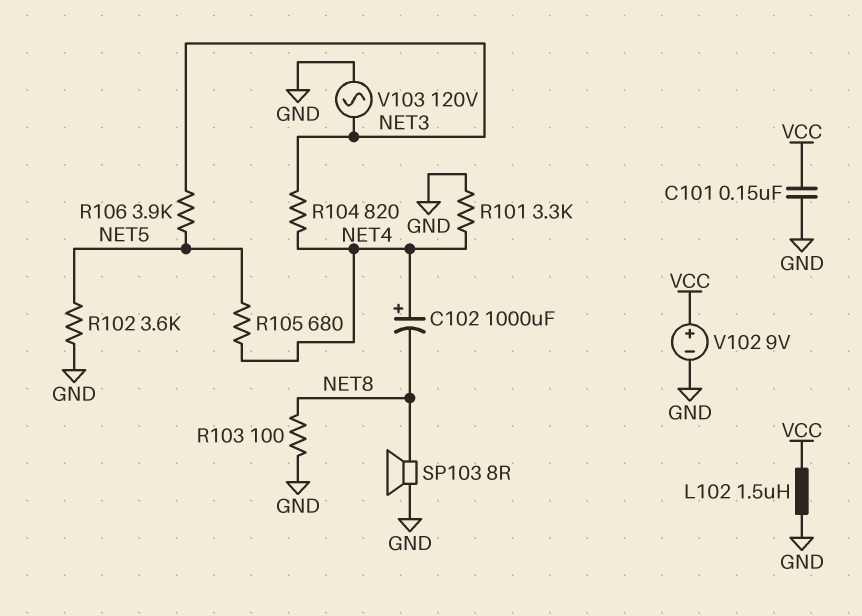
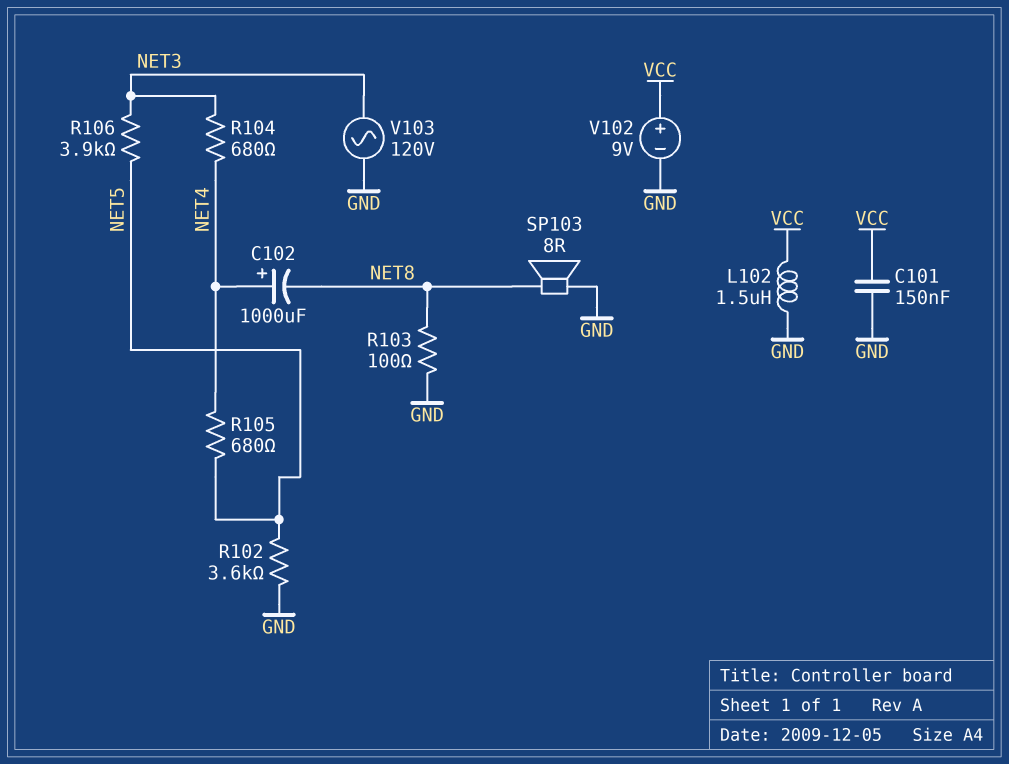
R101: 3.3k (GND, NET4) -> none
R104: 820 (NET3, NET4) -> 680 (NET3, NET4)

